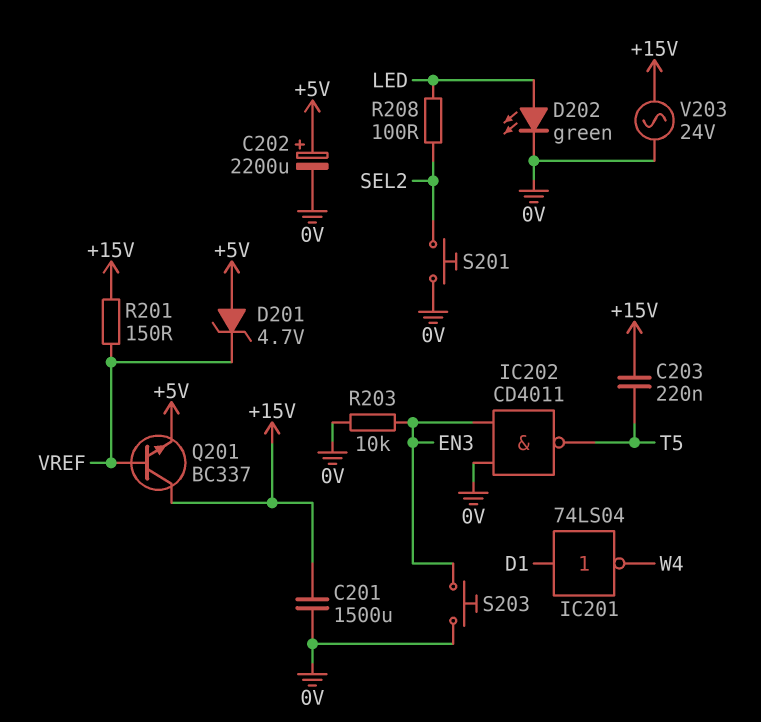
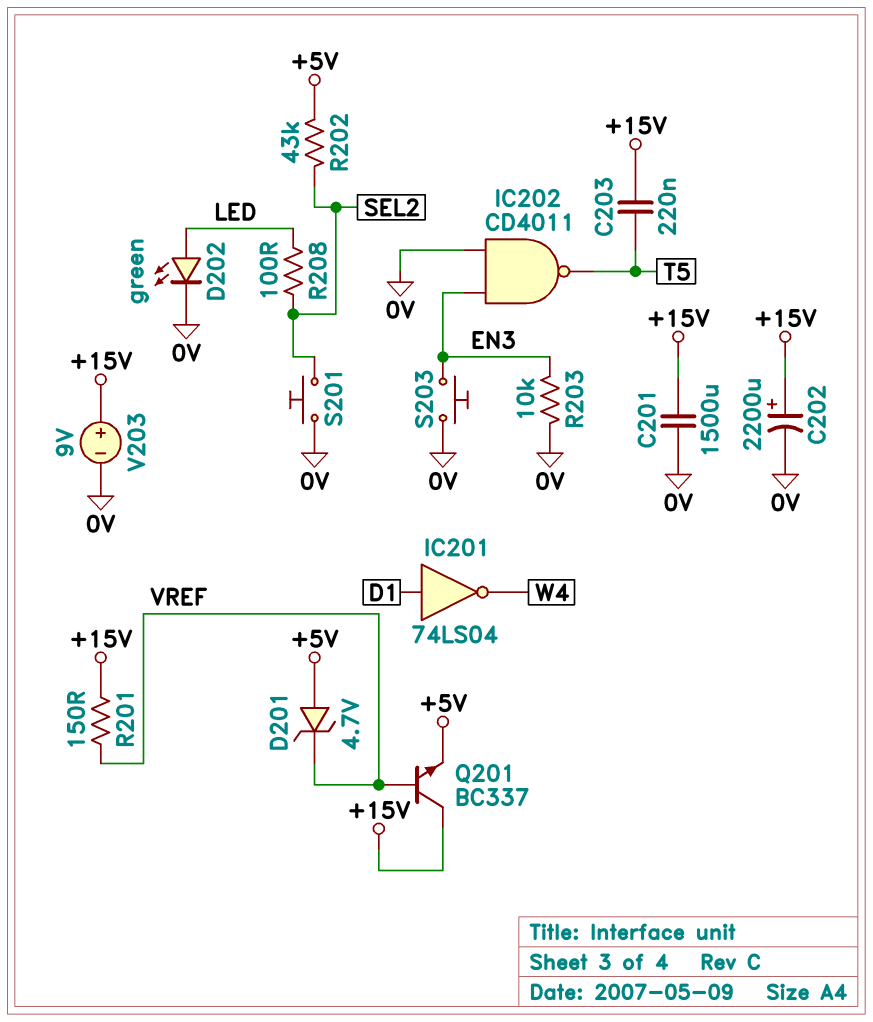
C202: 2200uF (plus +5V, minus 0V) -> 2200uF (plus +15V, minus 0V)
R202: none -> 43k (+5V, SEL2)
V203: AC 24V (+15V, 0V) -> 9V (plus +15V, minus 0V)

